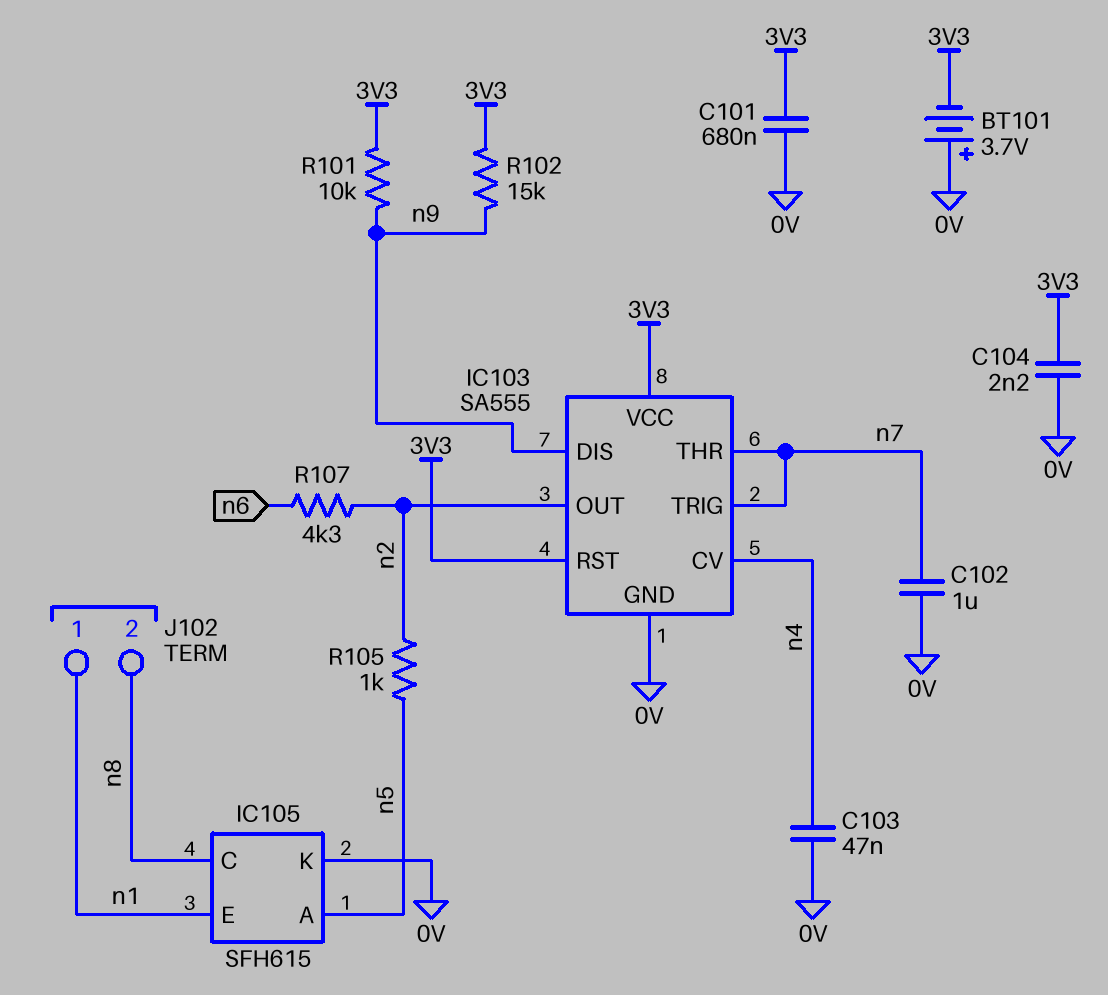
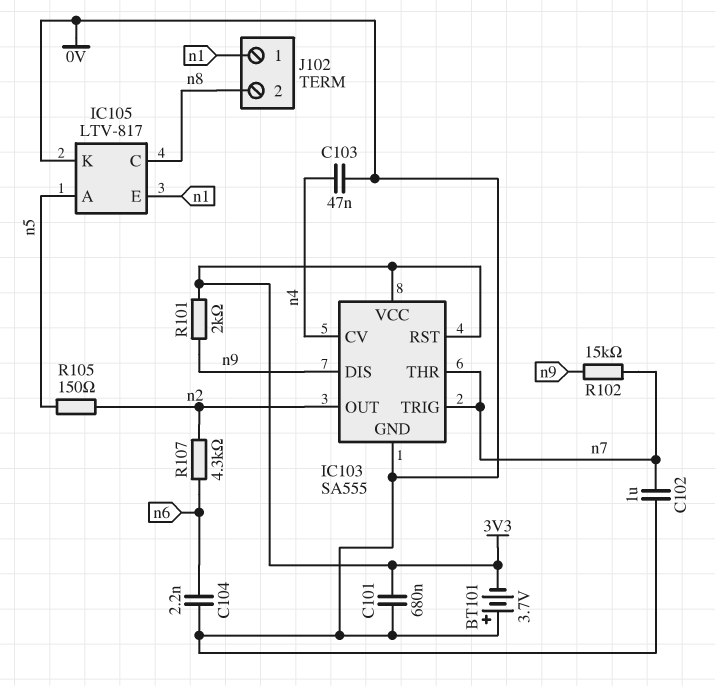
C104: 2.2nF (0V, 3V3) -> 2.2nF (0V, n6)
IC105: SFH615 -> LTV-817
R101: 10k (3V3, n9) -> 2k (3V3, n9)
R102: 15k (3V3, n9) -> 15k (n7, n9)
R105: 1k (n2, n5) -> 150 (n2, n5)

